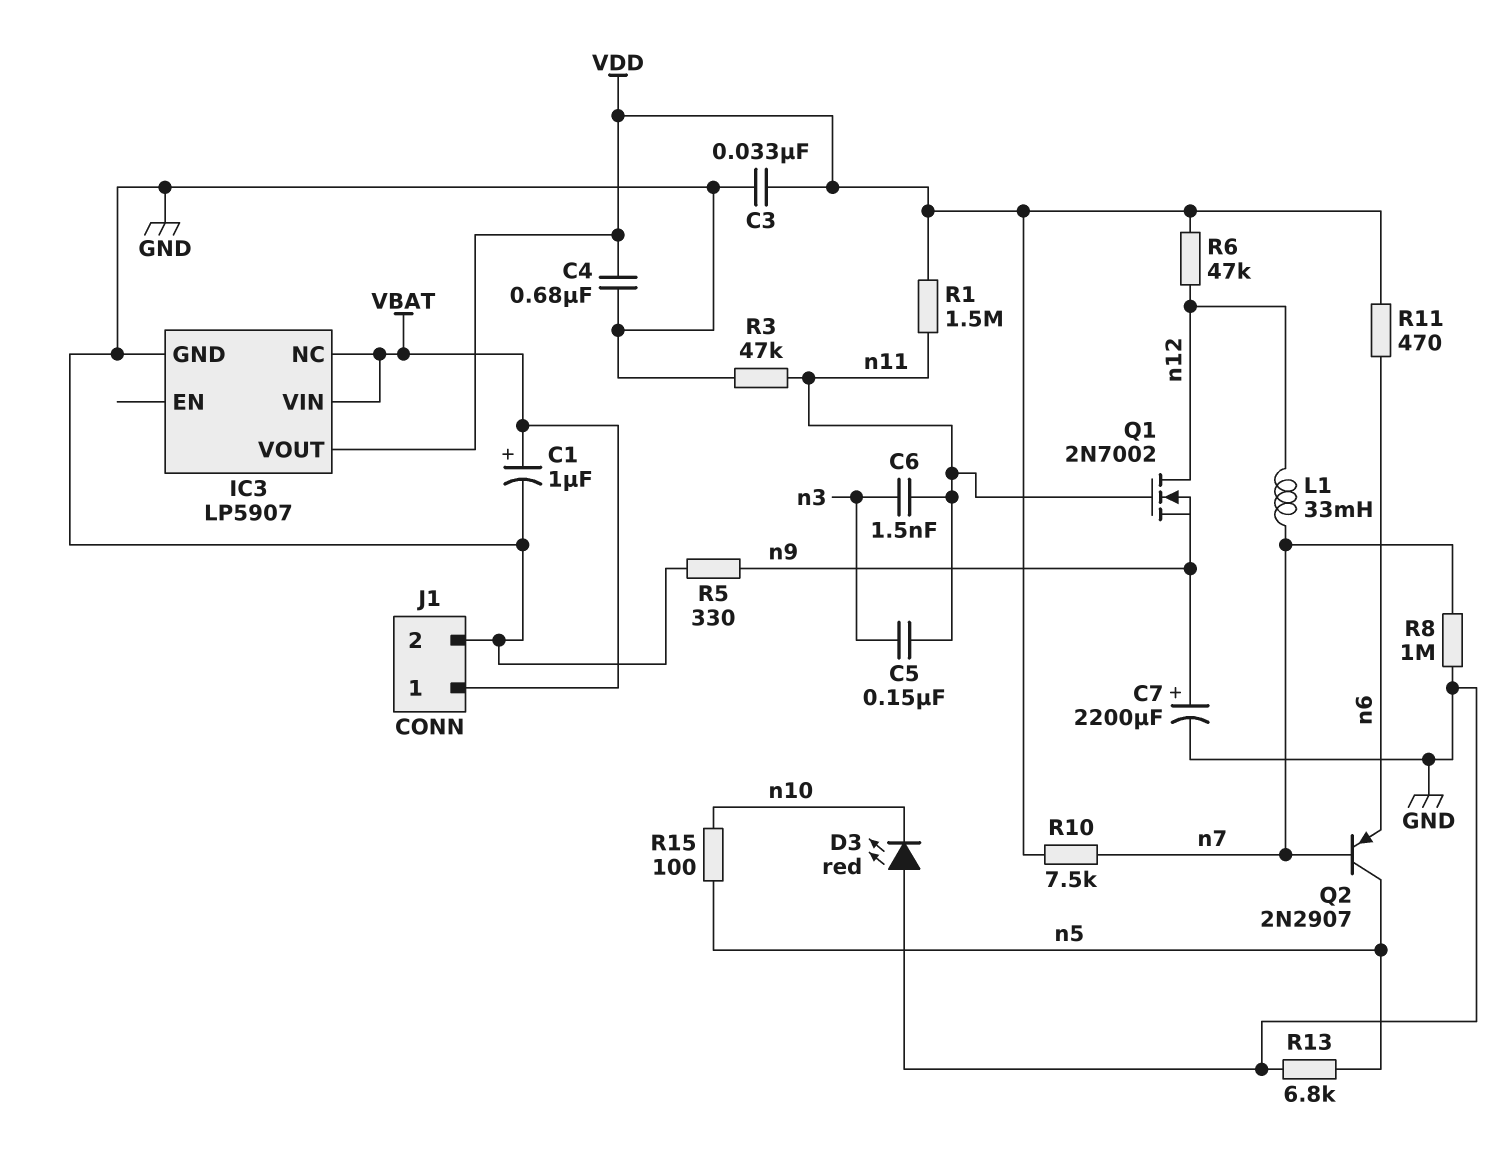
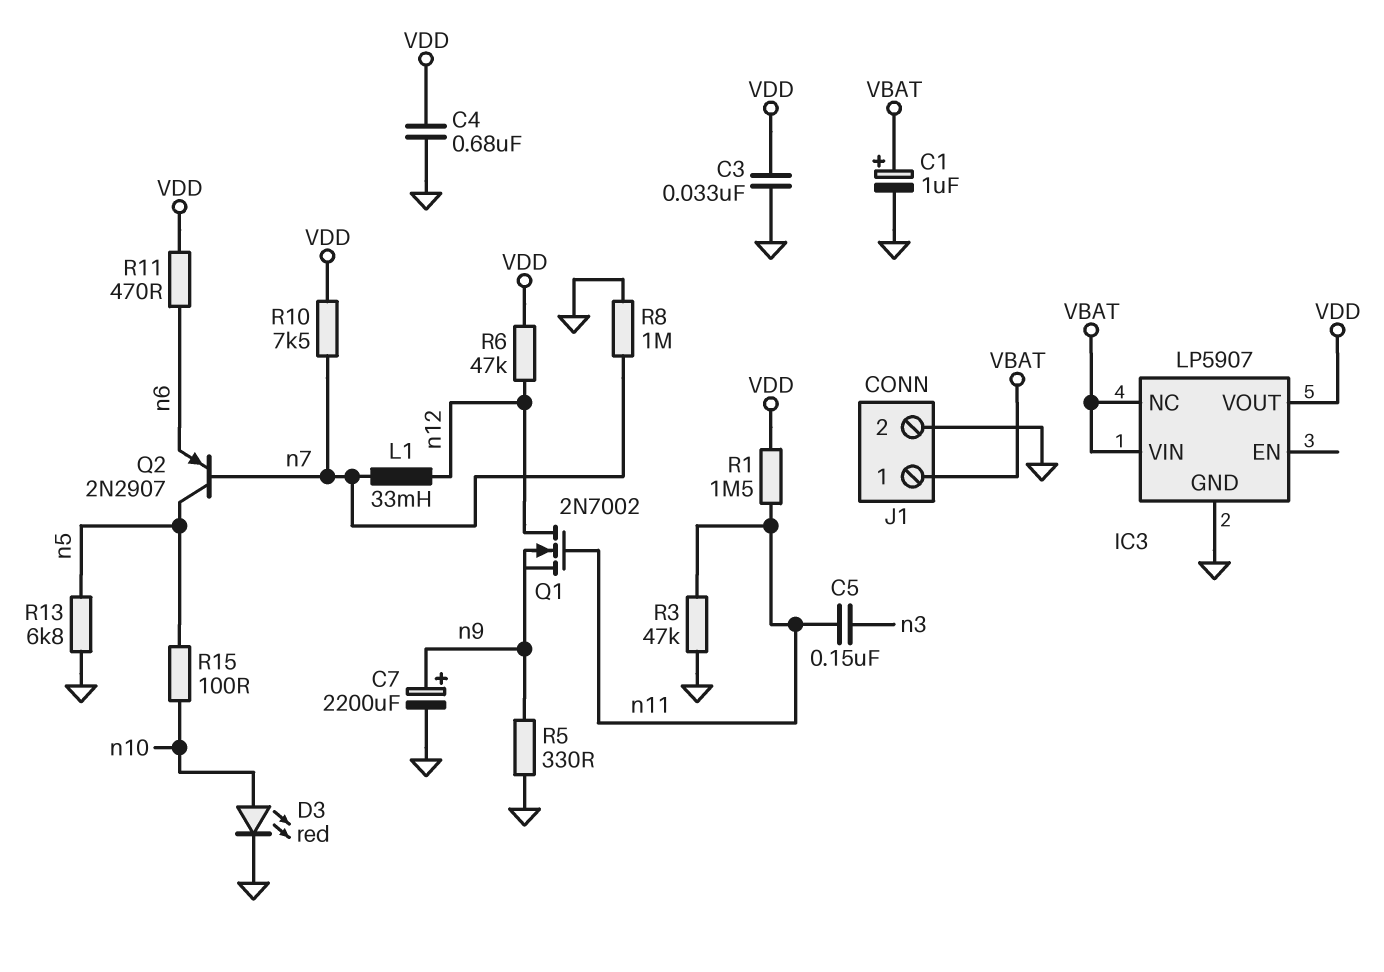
C6: 1.5nF (n3, n11) -> none
D3: LED red (A GND, K n10) -> LED red (A n10, K GND)

